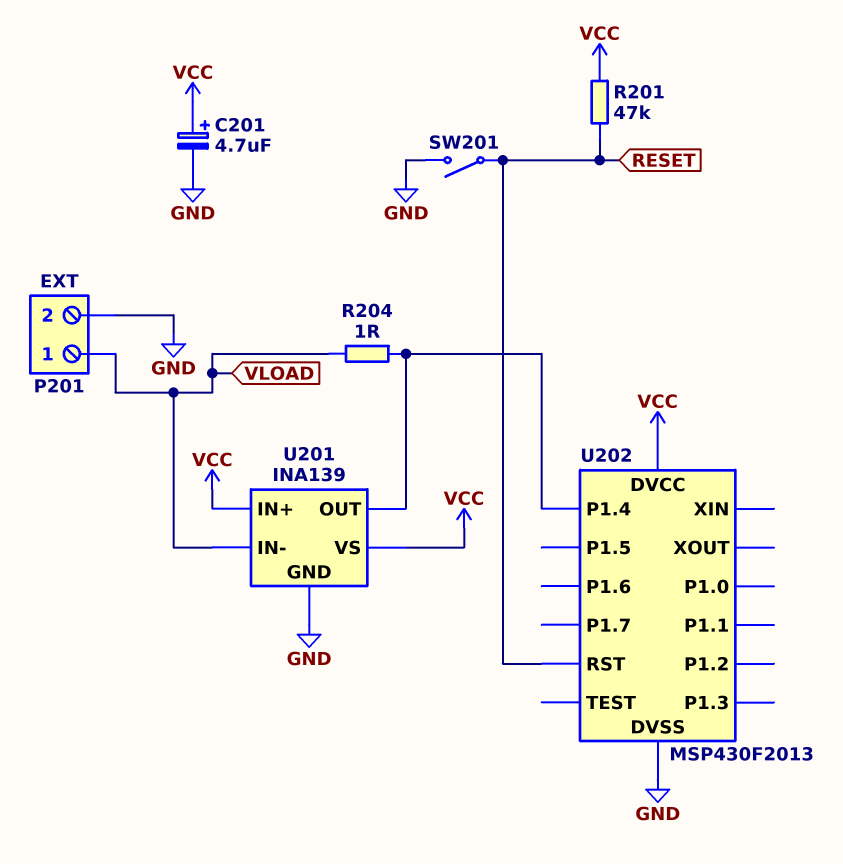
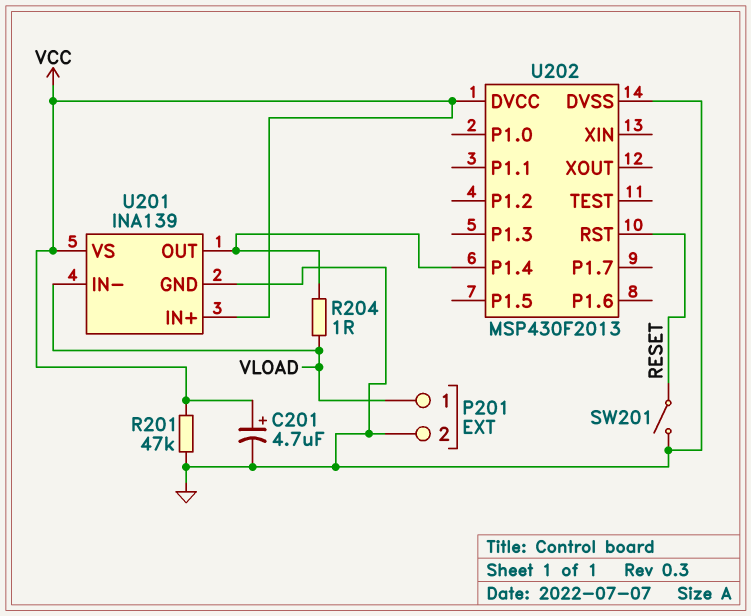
R201: 47k (RESET, VCC) -> 47k (GND, VCC)

